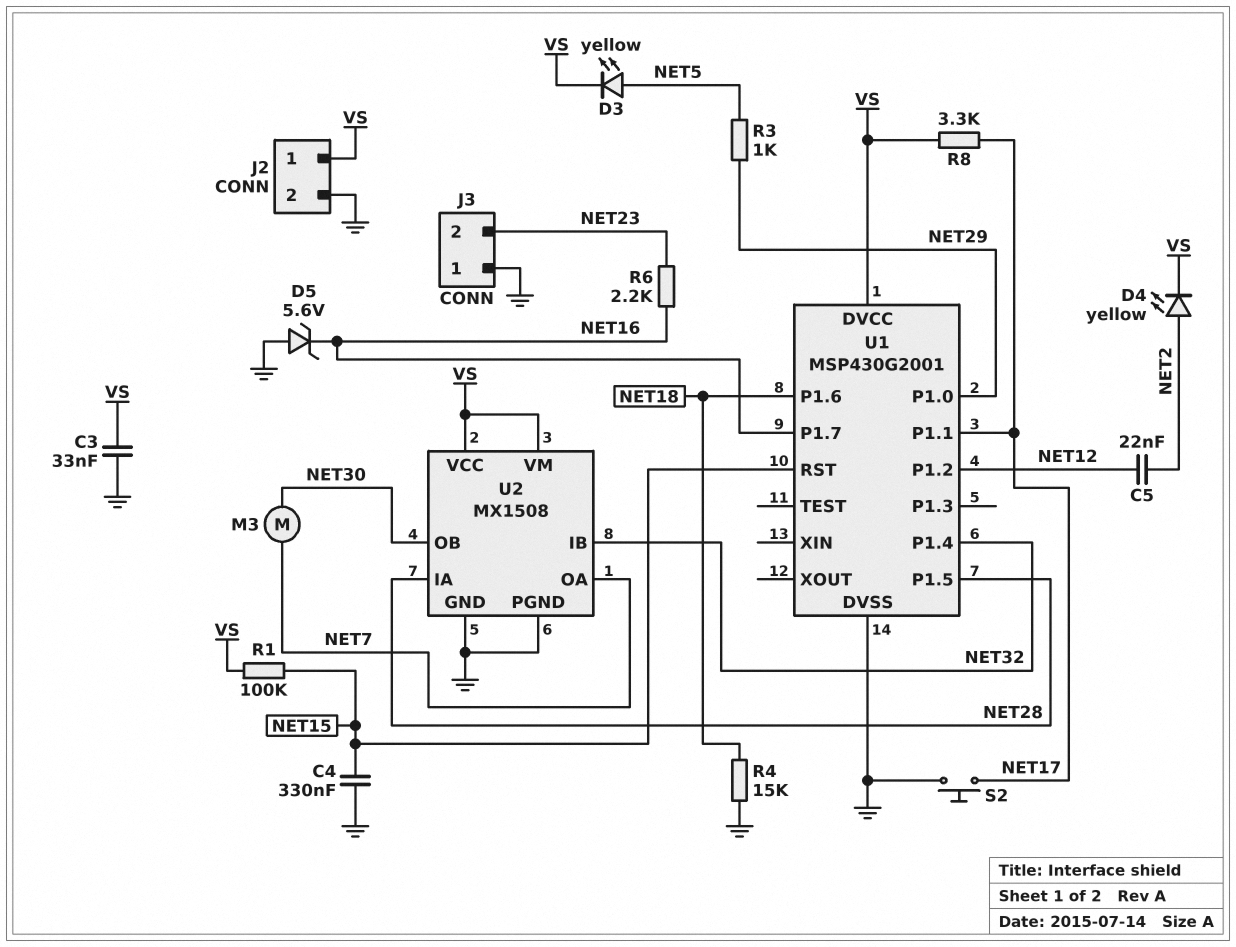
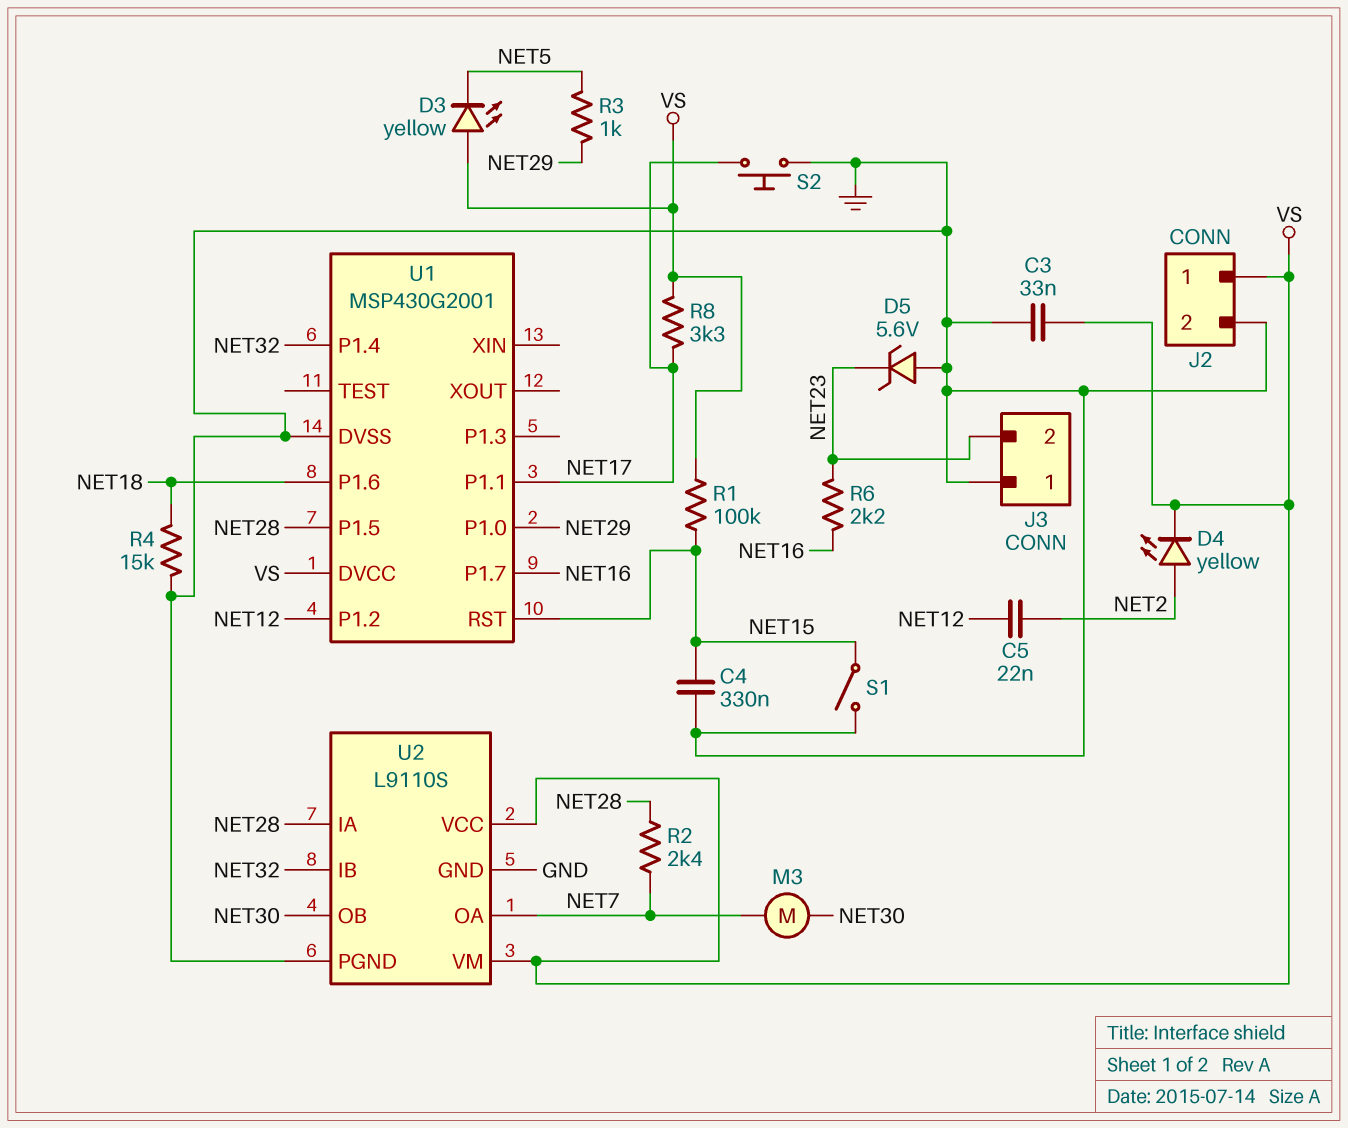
D3: LED yellow (A NET5, K VS) -> LED yellow (A VS, K NET5)
D5: zener 5.6V (A GND, K NET16) -> zener 5.6V (A GND, K NET23)
R2: none -> 2.4k (NET7, NET28)
S1: none -> switch (GND, NET15)
U2: MX1508 -> L9110S

